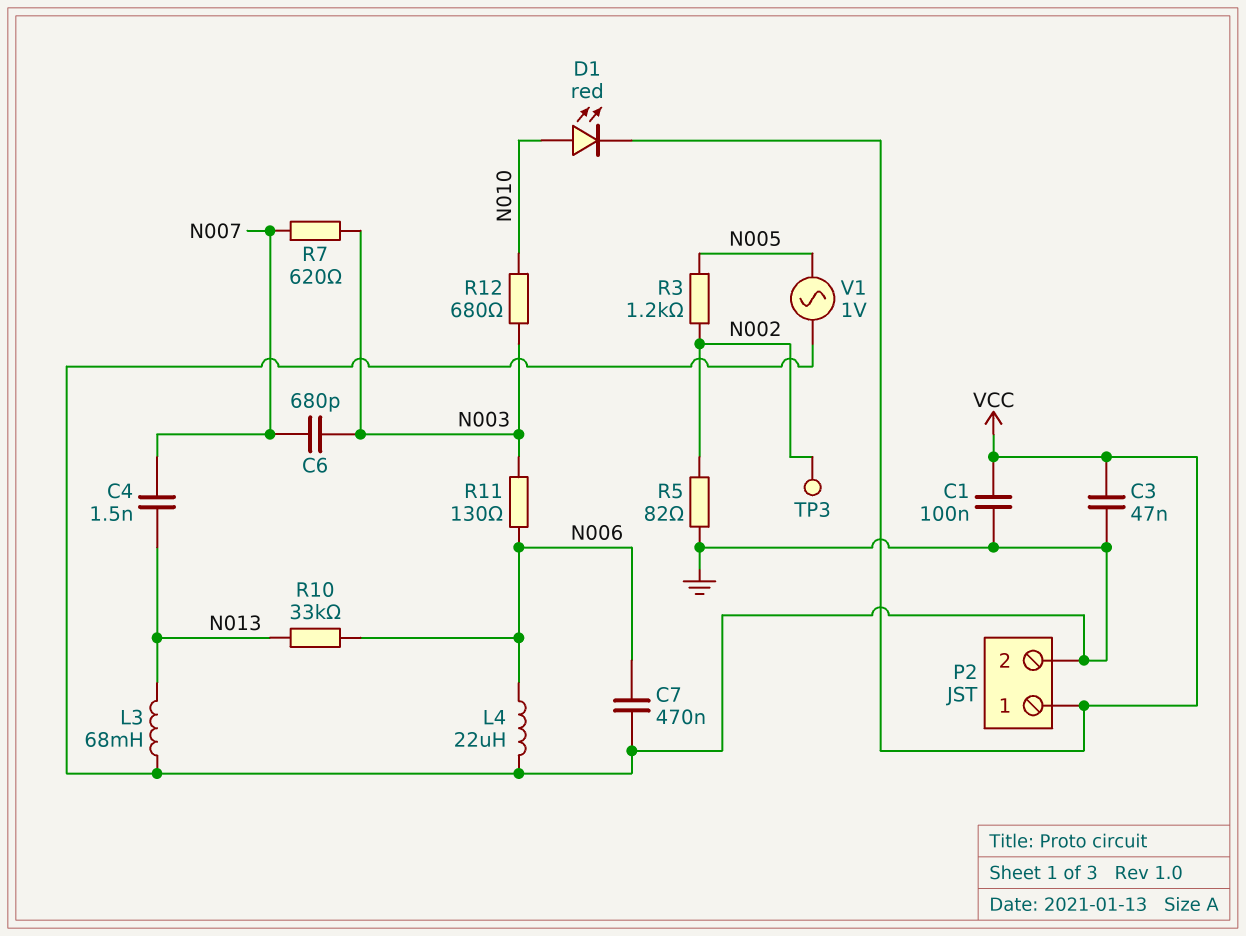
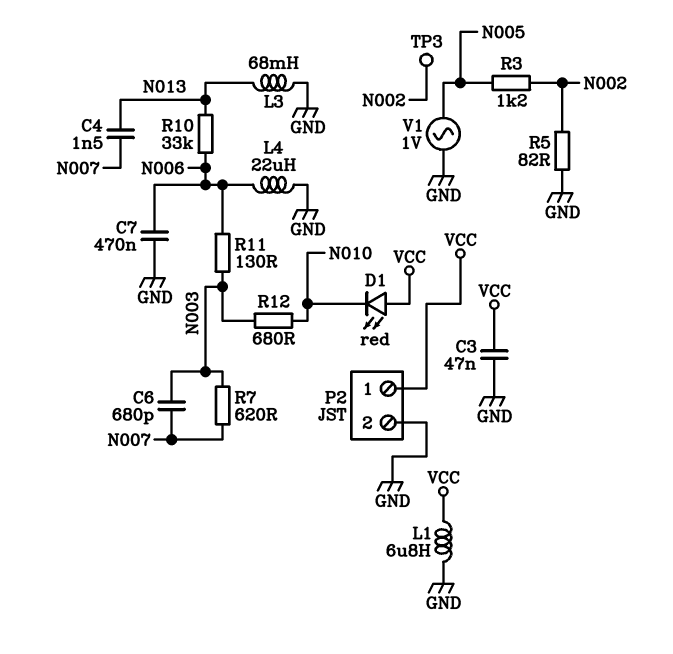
C1: 100nF (GND, VCC) -> none
D1: LED red (A N010, K VCC) -> LED red (A VCC, K N010)
L1: none -> 6.8uH (GND, VCC)

